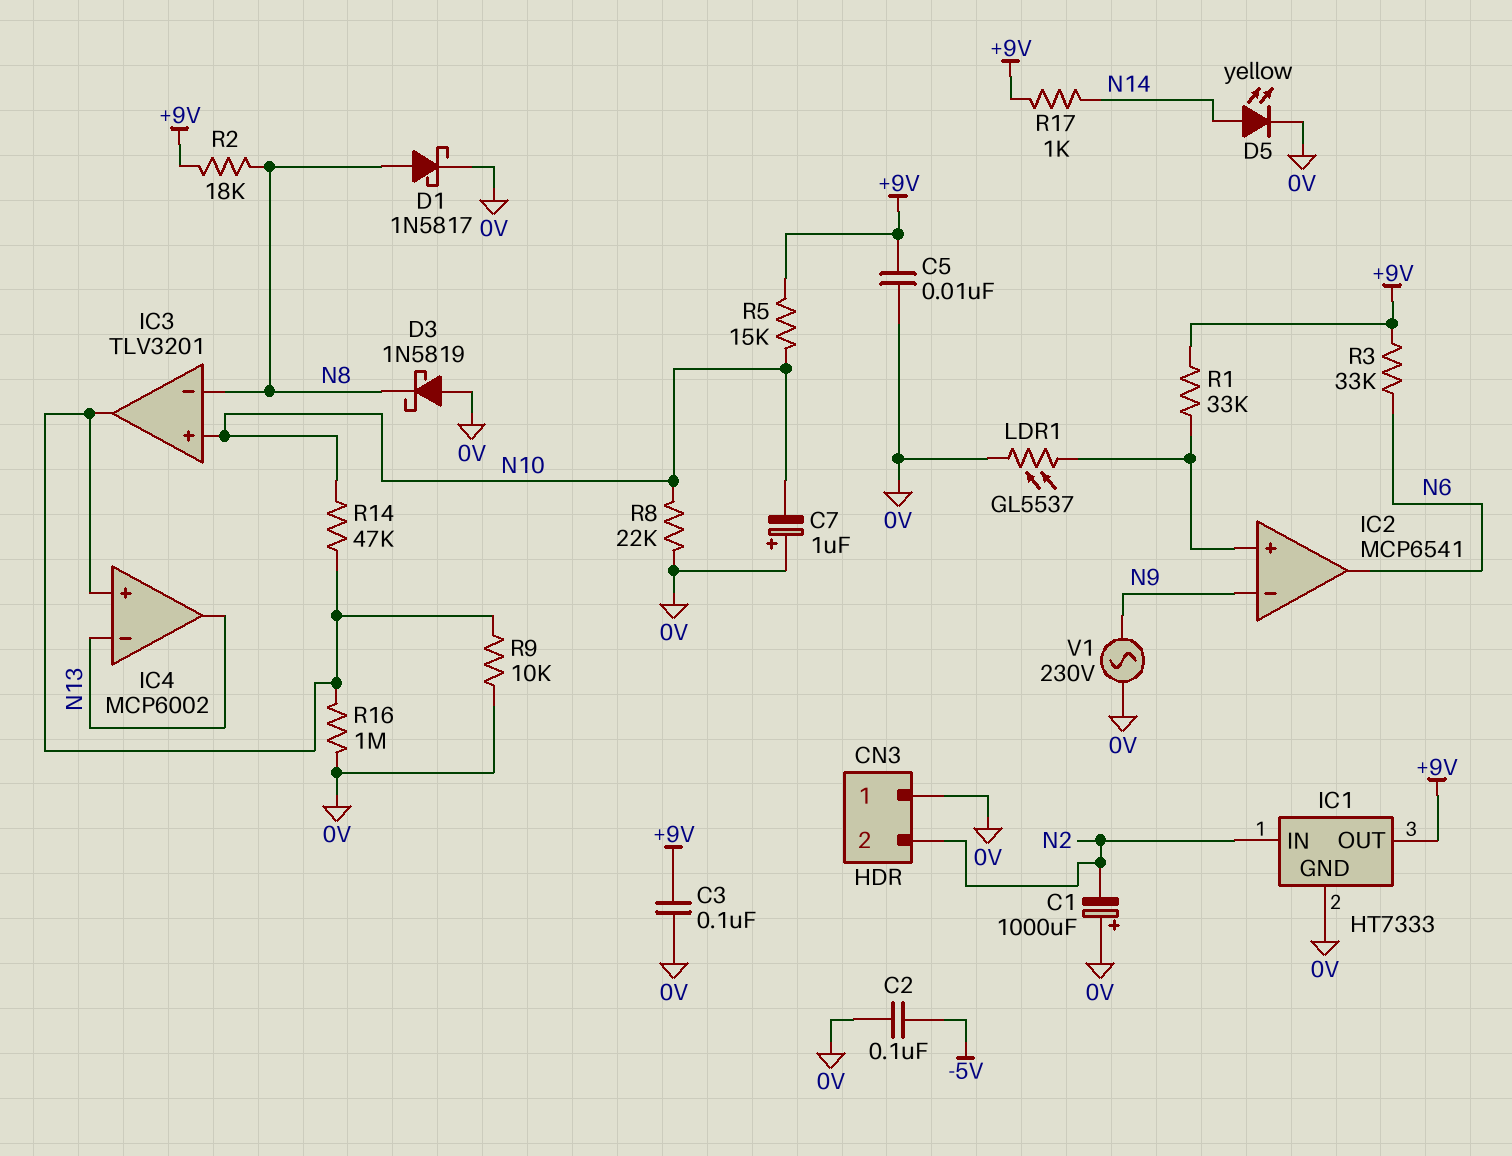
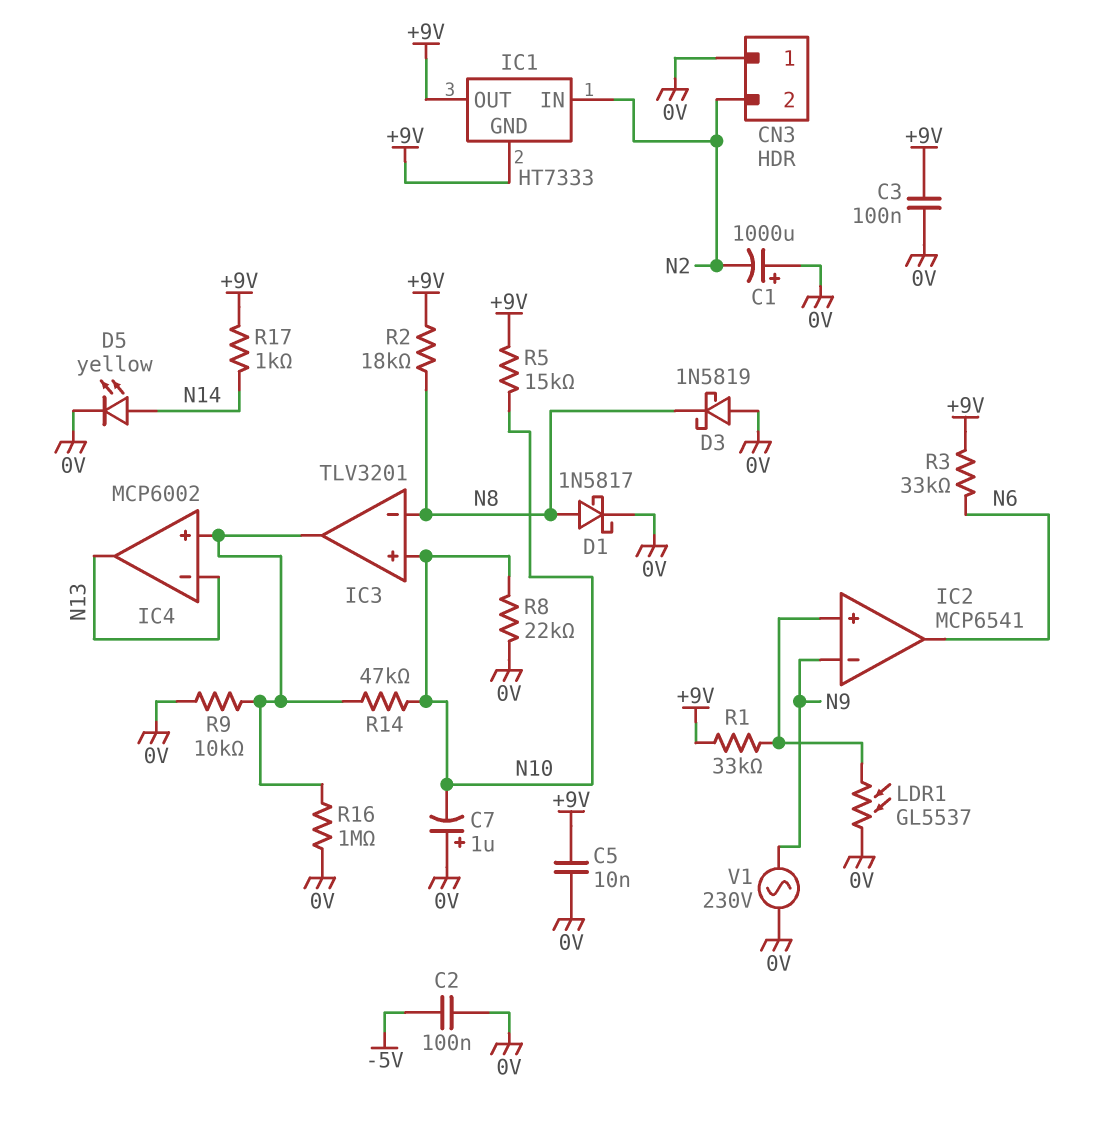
IC1 pin GND: 0V -> +9V

